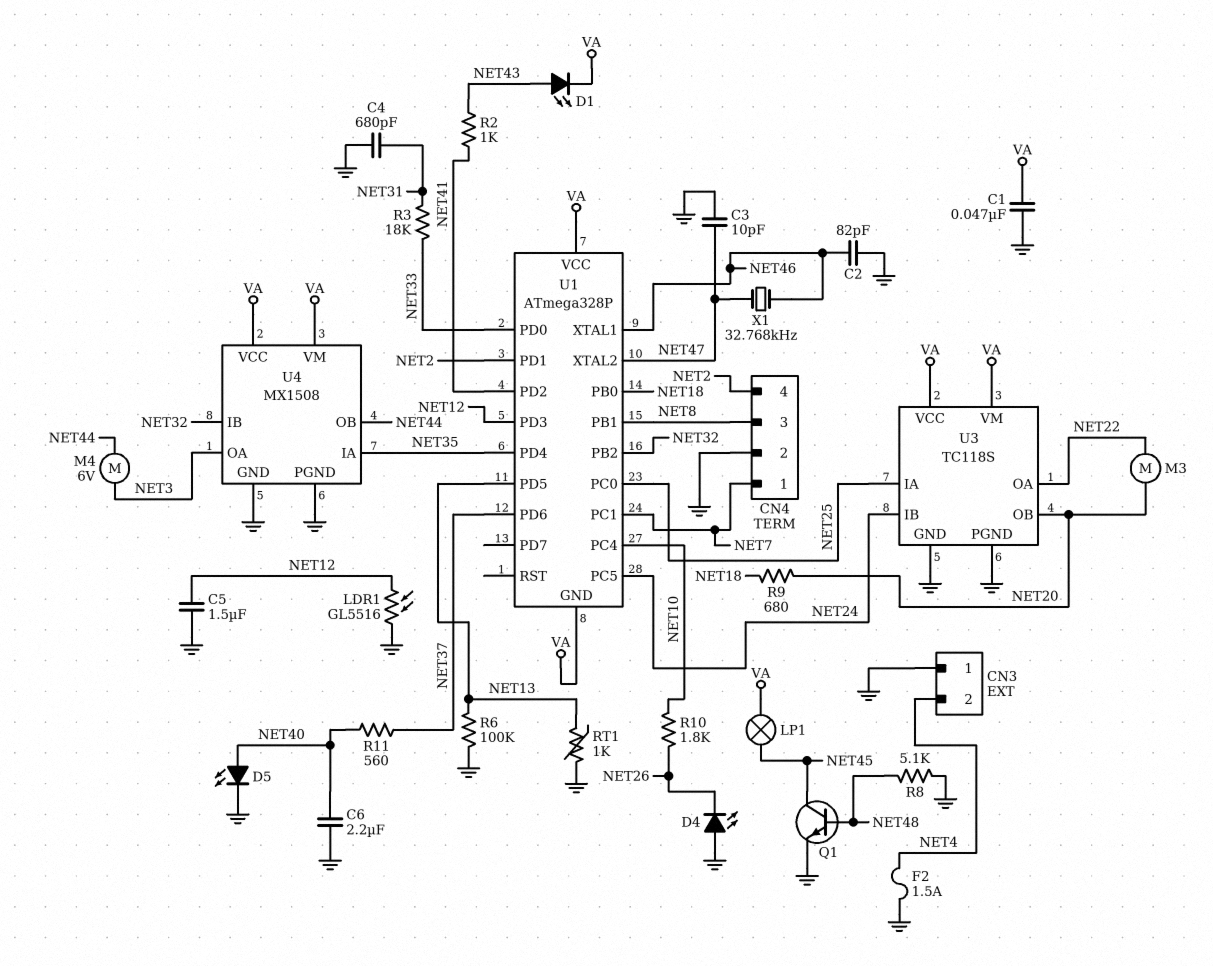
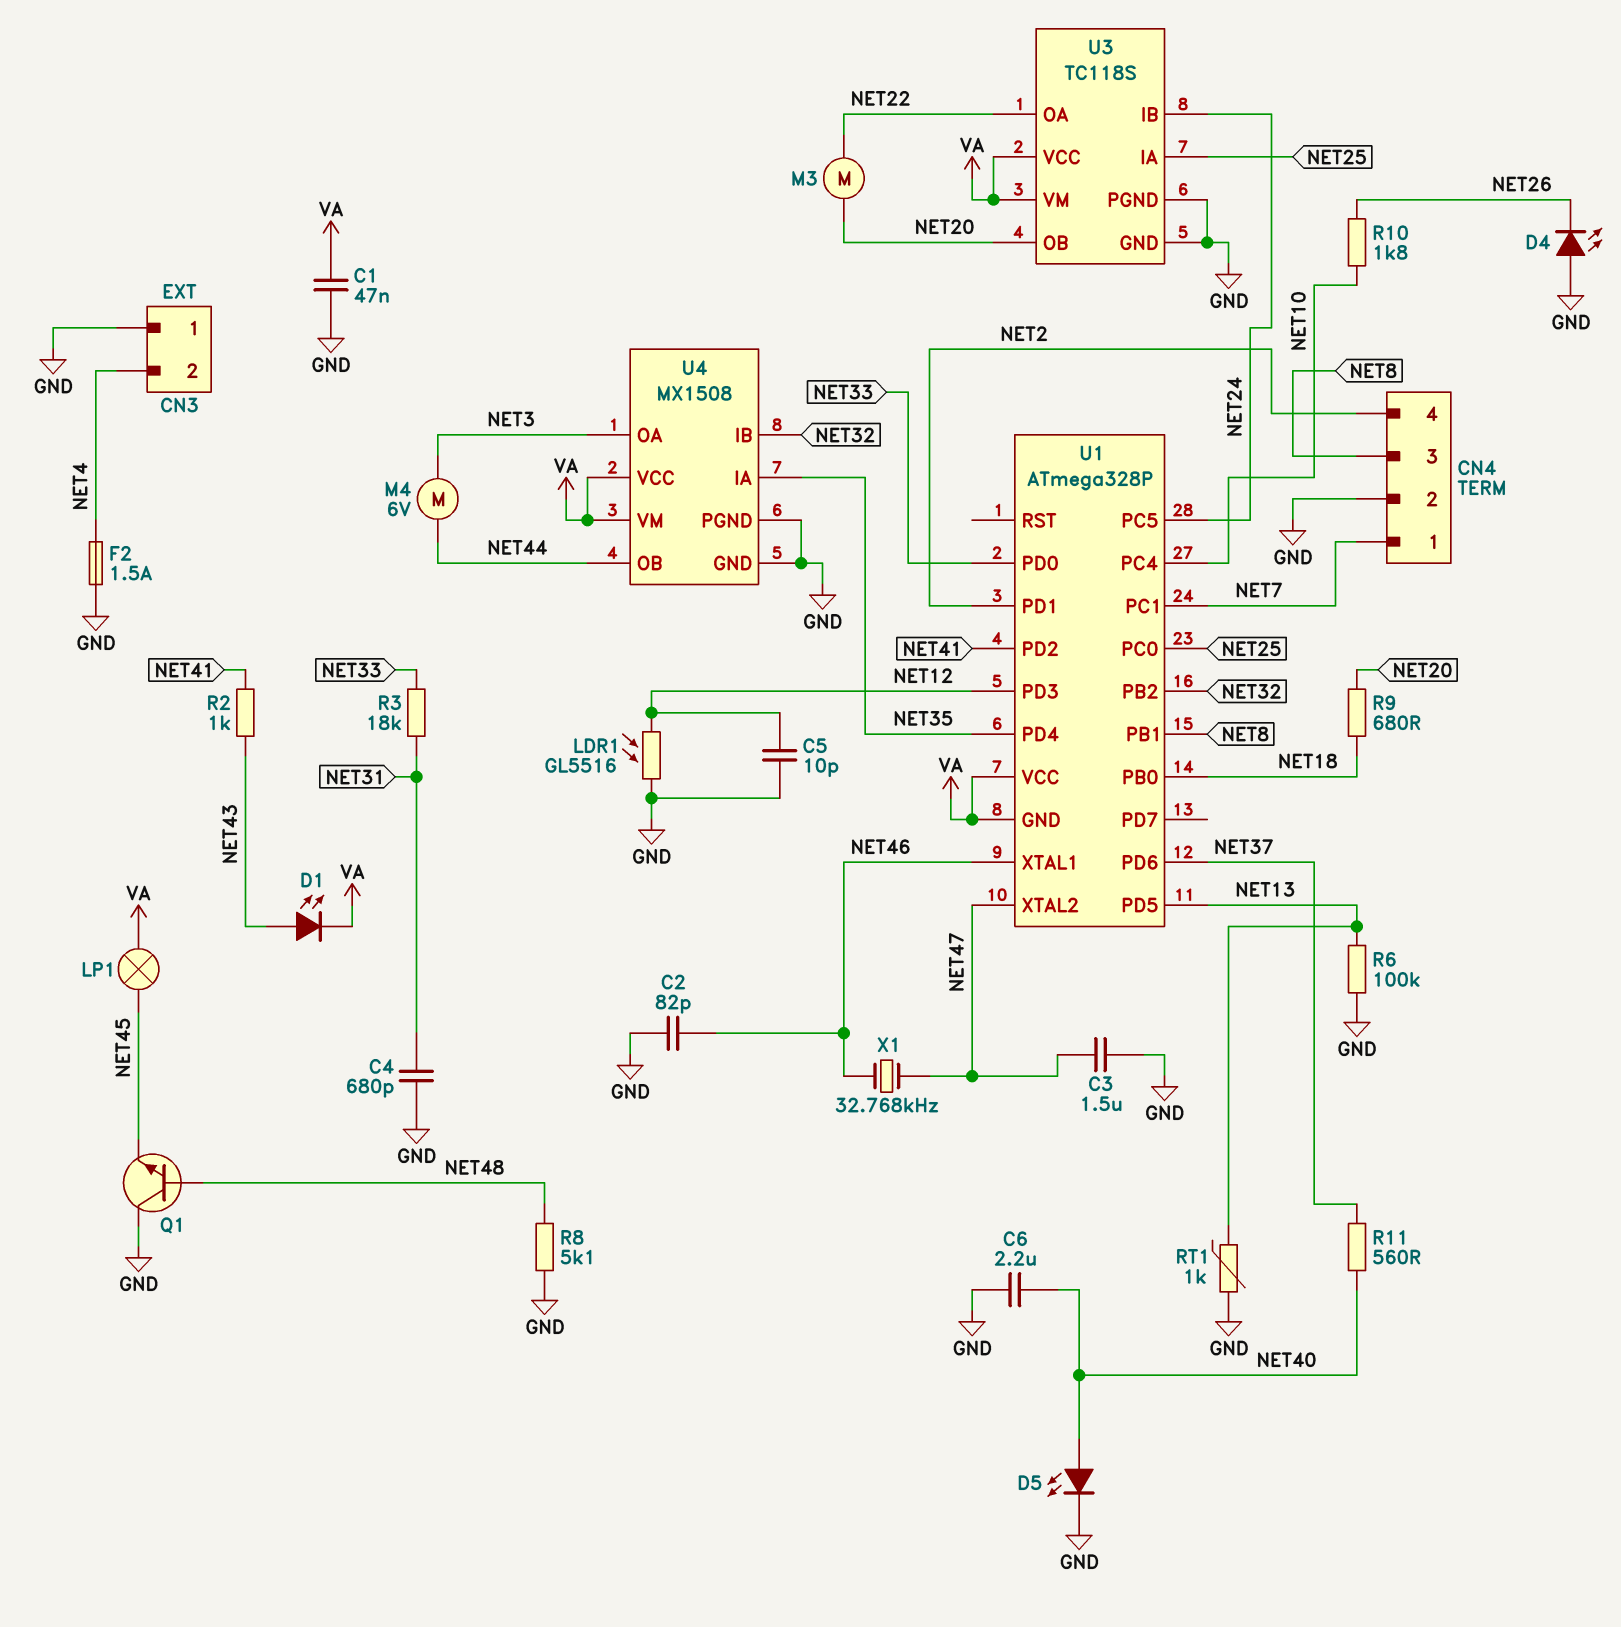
C3: 10pF (GND, NET47) -> 1.5uF (GND, NET47)
C5: 1.5uF (GND, NET12) -> 10pF (GND, NET12)
Q1: NPN (B NET48, C NET45, E GND) -> NPN (B NET48, C GND, E NET45)

